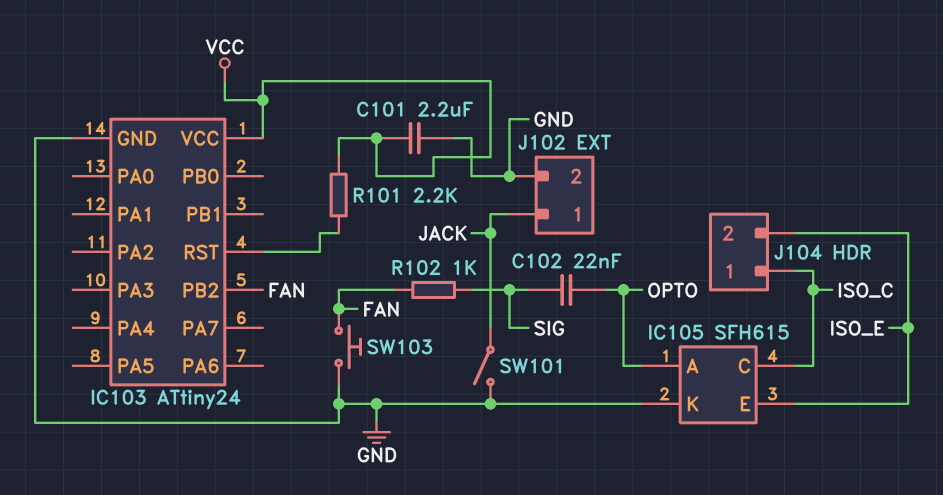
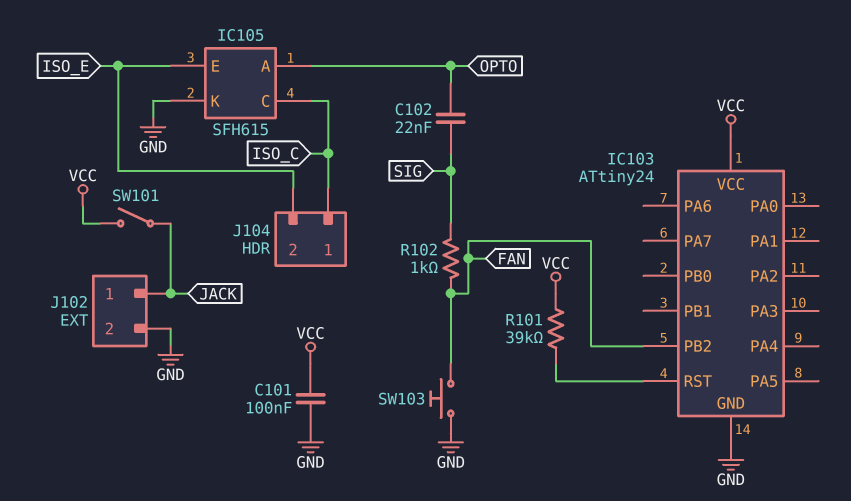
C101: 2.2uF (GND, VCC) -> 100nF (GND, VCC)
R101: 2.2k (IC103/RST, VCC) -> 39k (IC103/RST, VCC)
SW101: switch (GND, JACK) -> switch (JACK, VCC)

